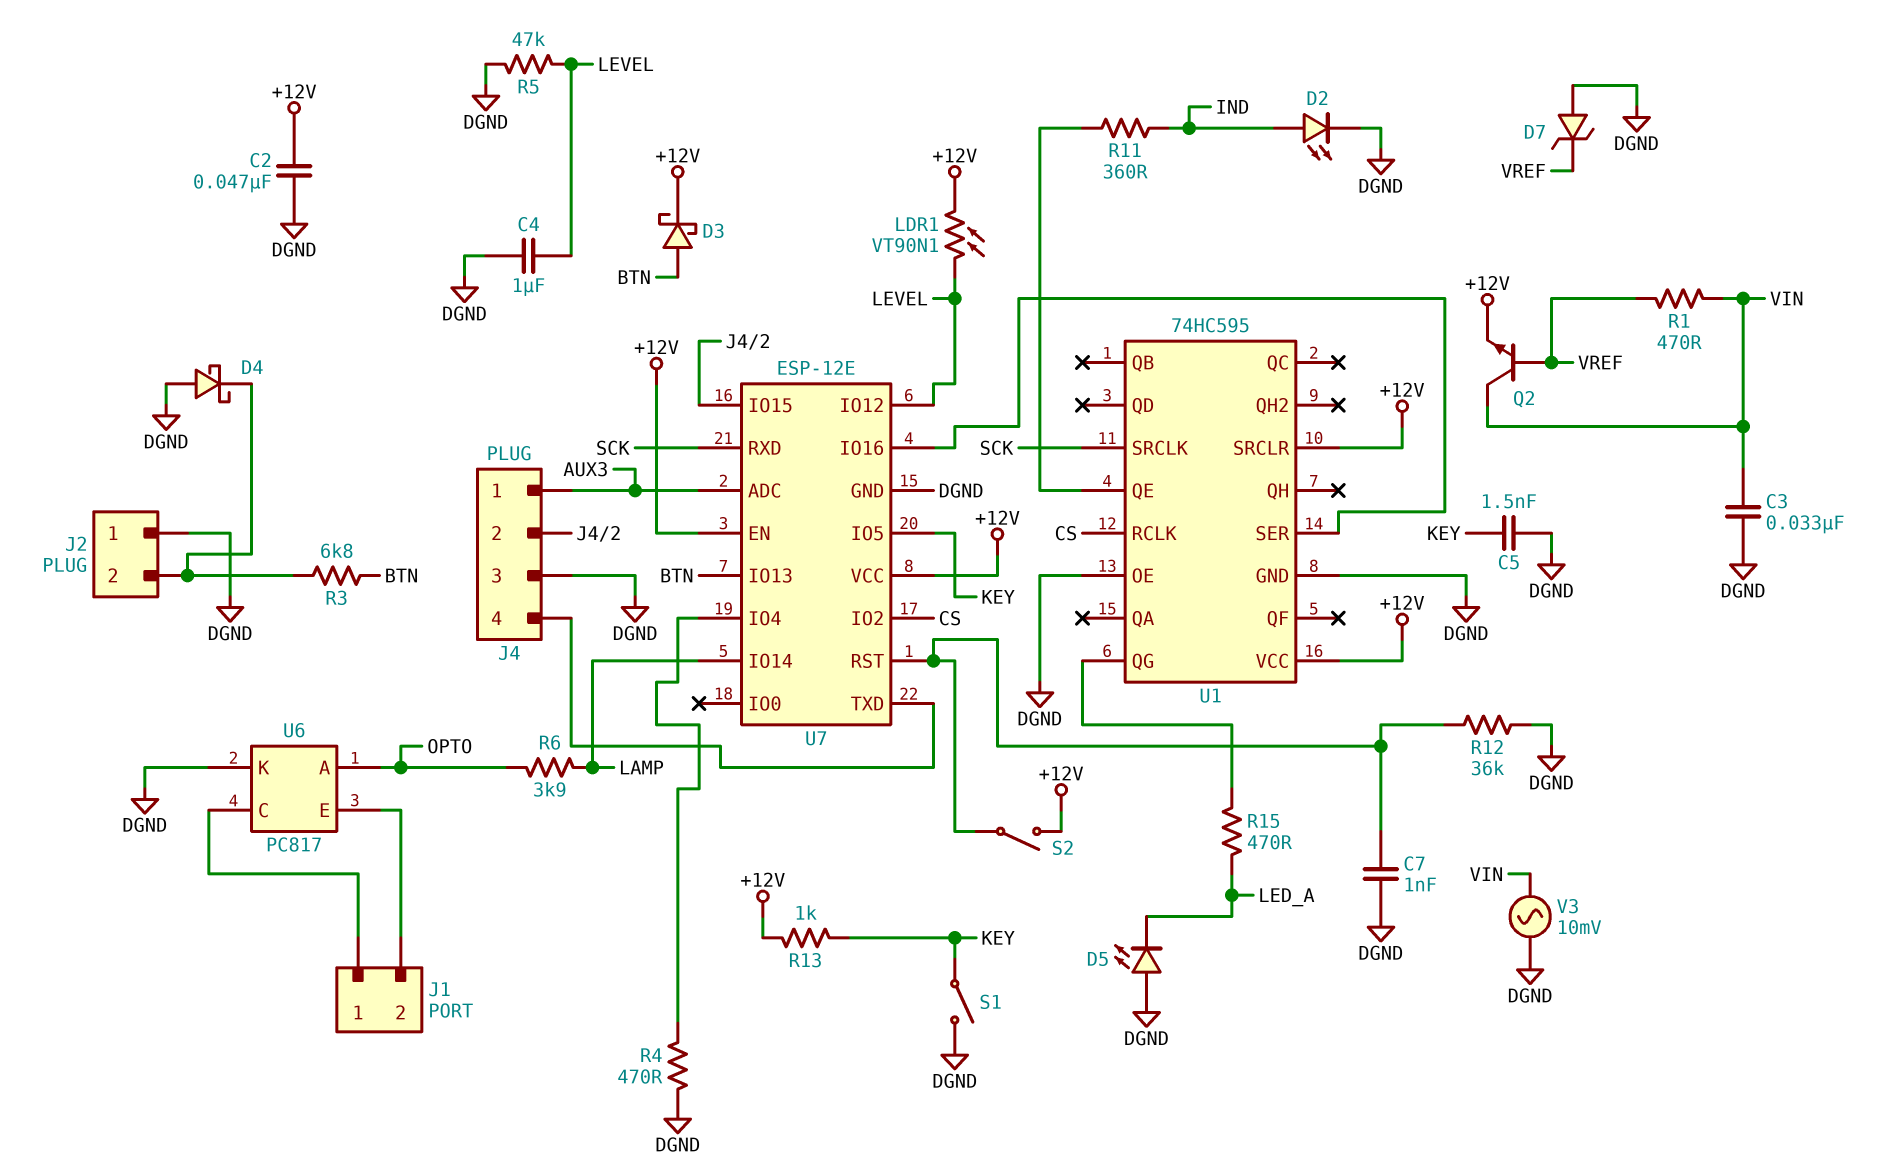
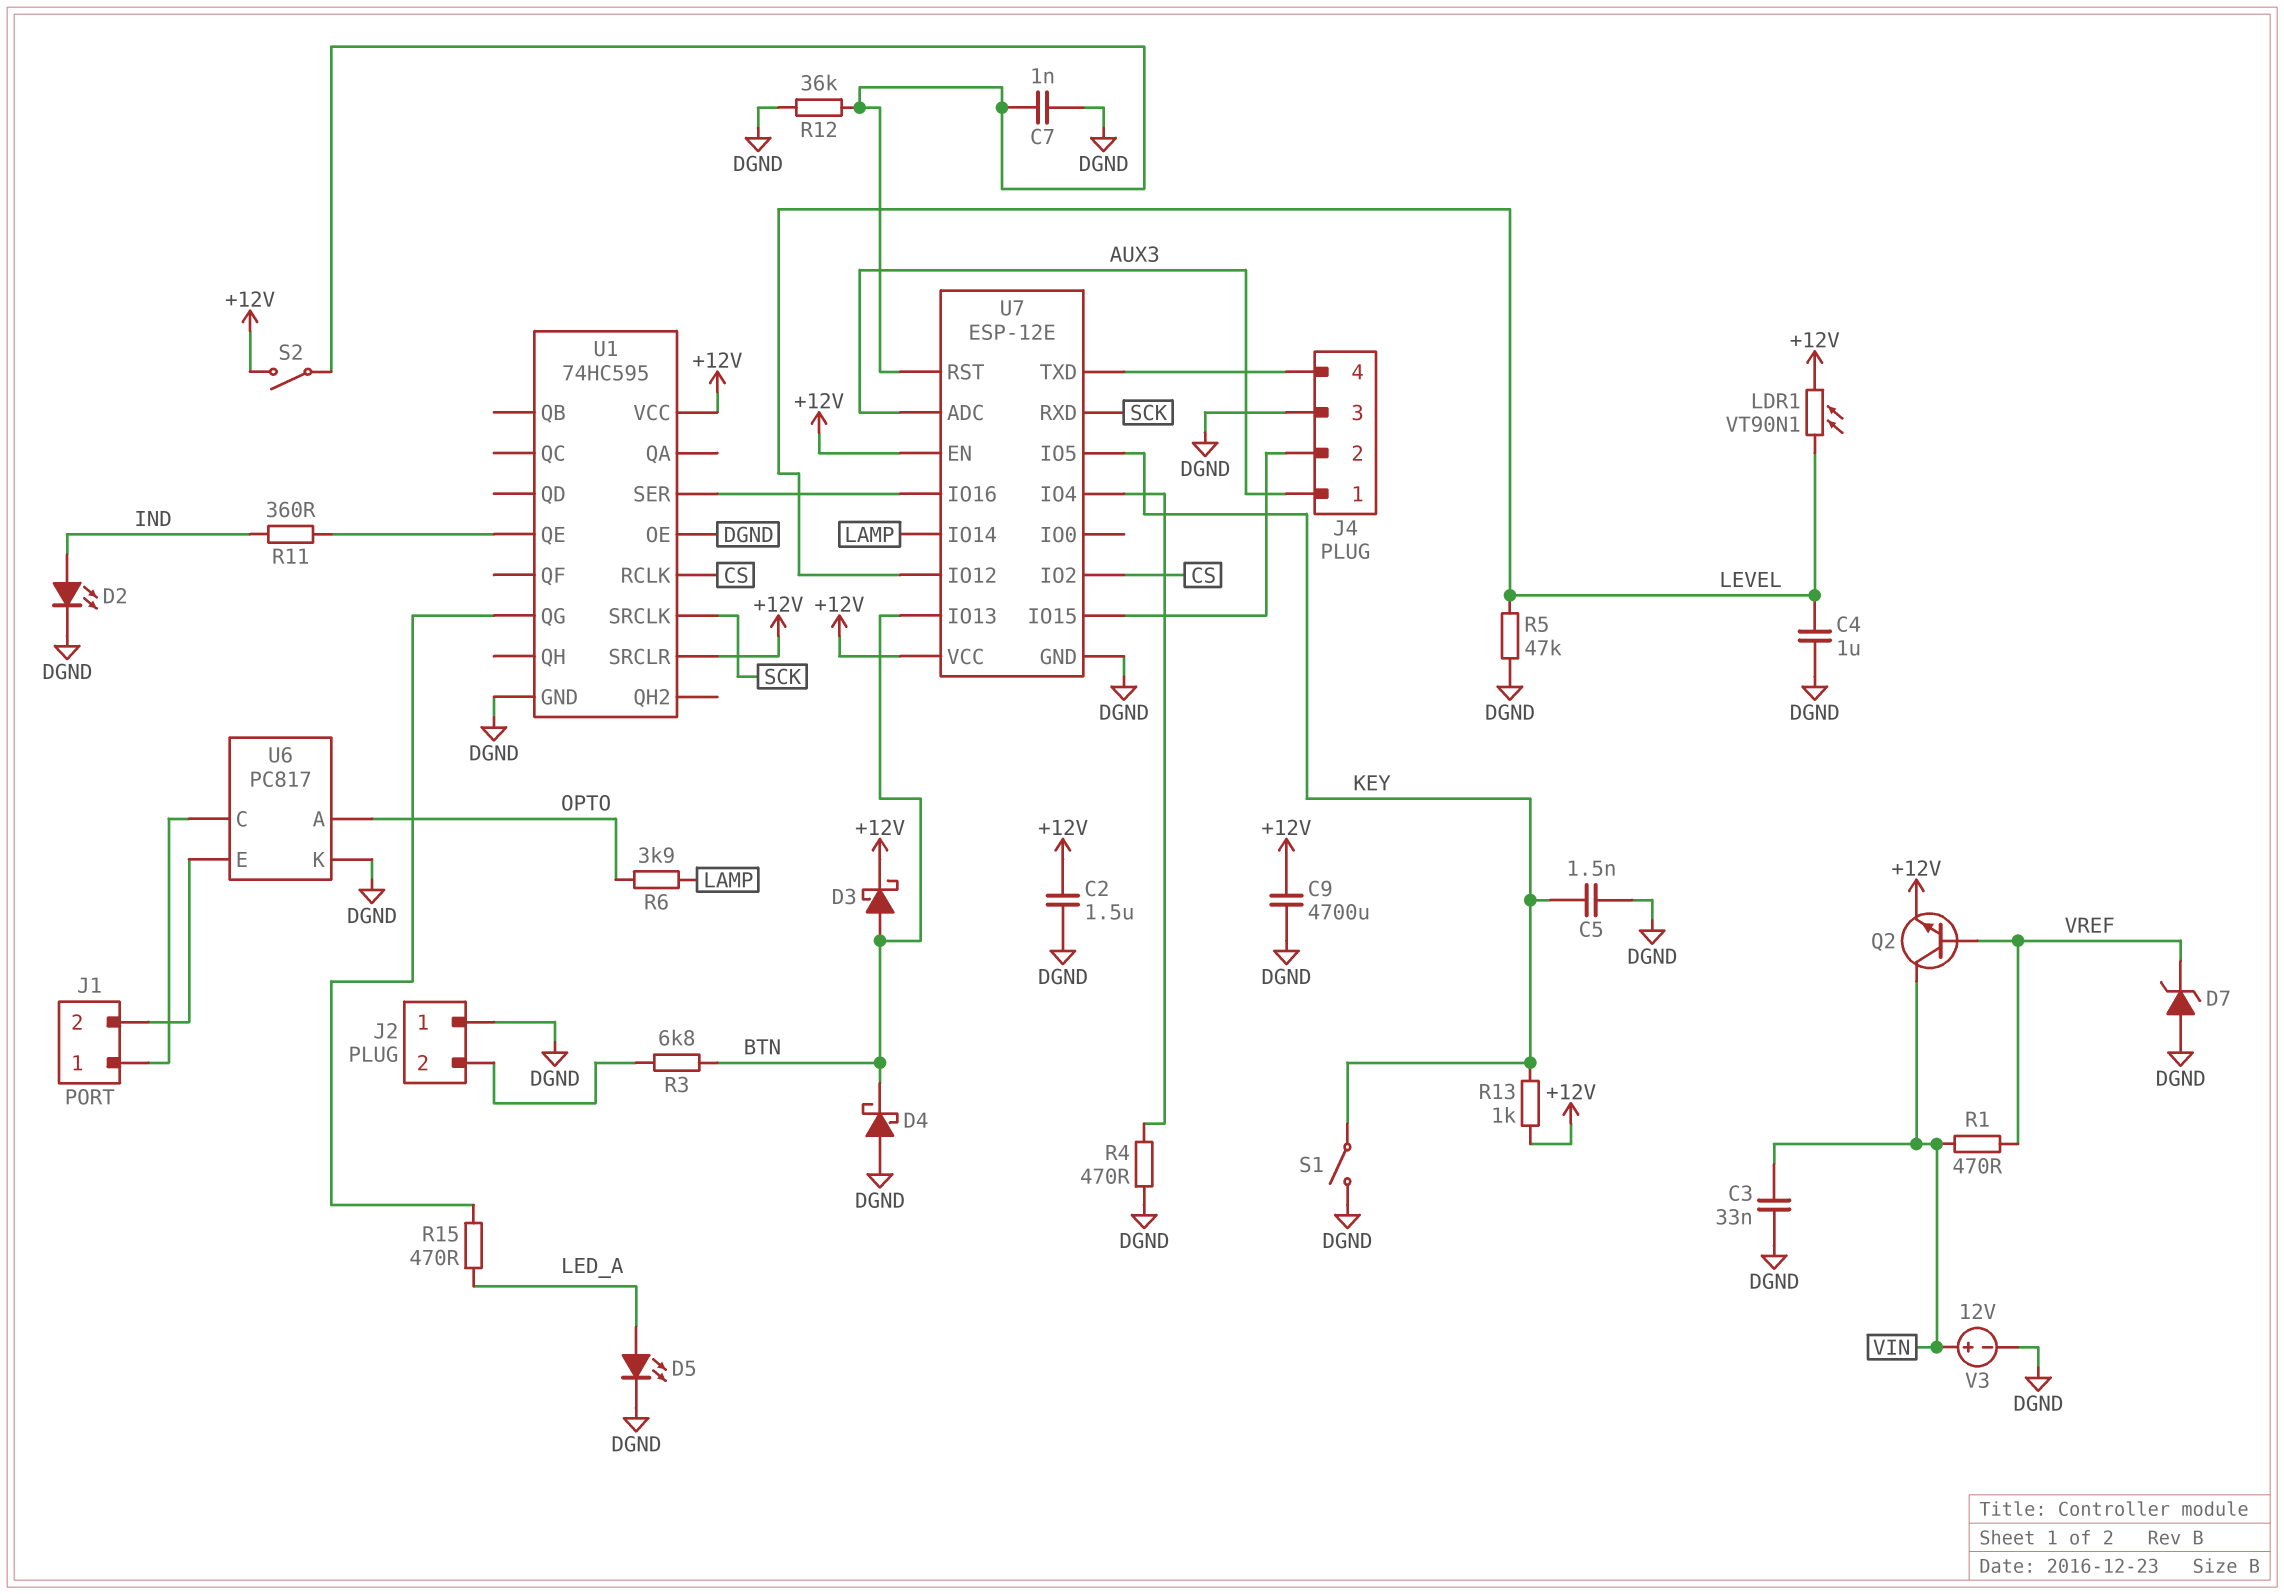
C2: 47nF (+12V, DGND) -> 1.5uF (+12V, DGND)
C9: none -> 4700uF (+12V, DGND)
D4: schottky (A DGND, K J2/2) -> schottky (A DGND, K BTN)
D5: LED (A DGND, K LED_A) -> LED (A LED_A, K DGND)
V3: AC 10mV (DGND, VIN) -> 12V (plus VIN, minus DGND)

